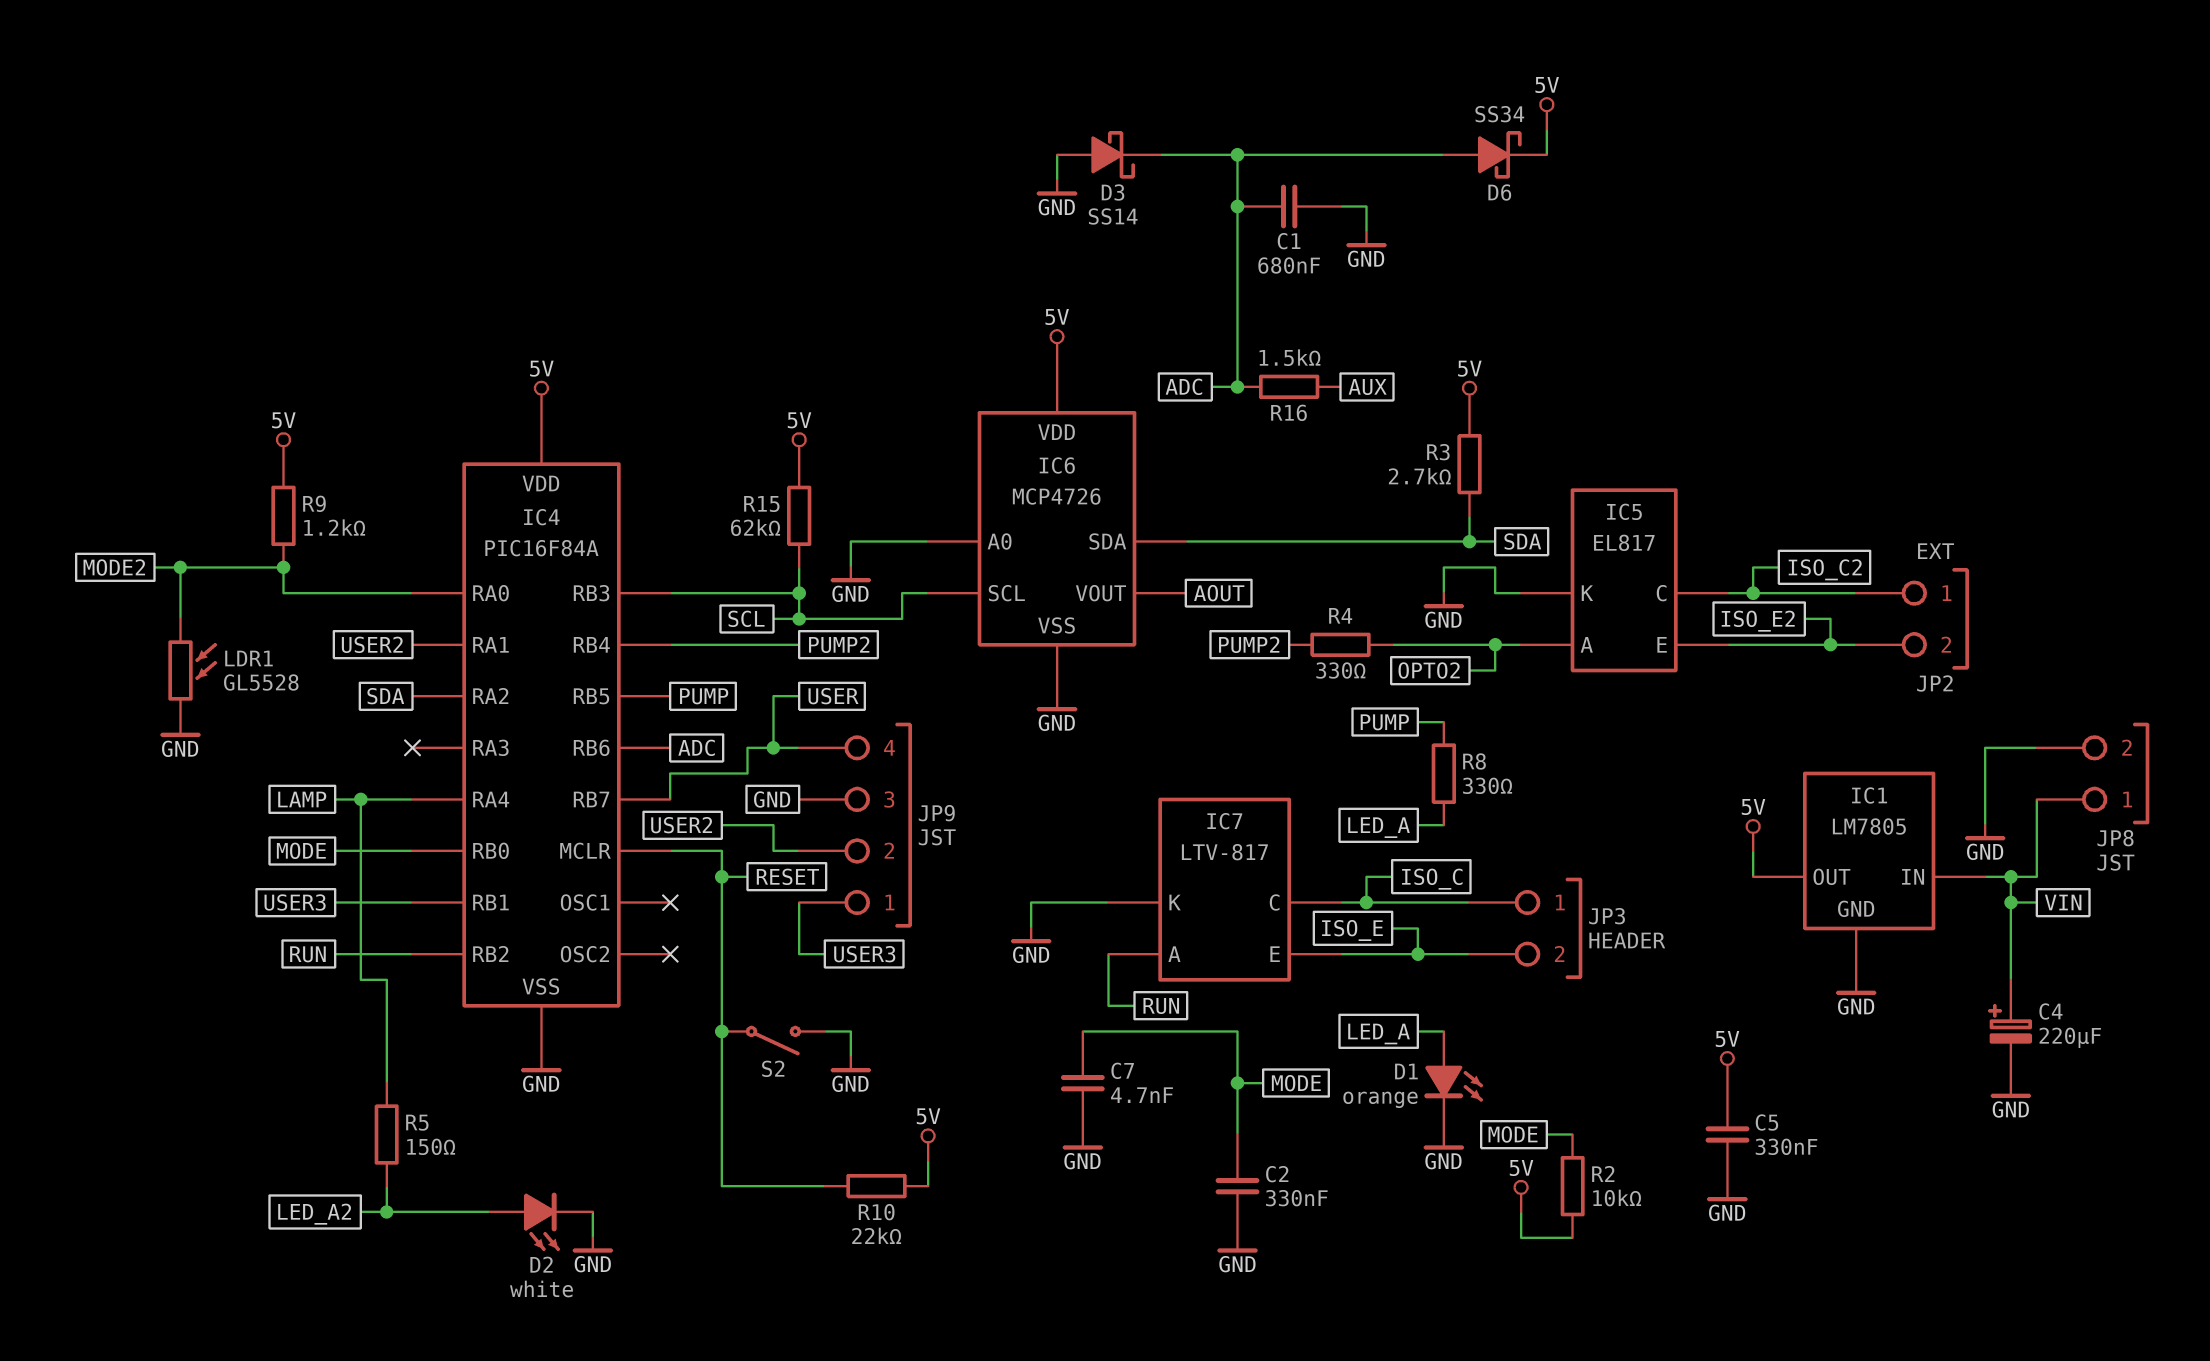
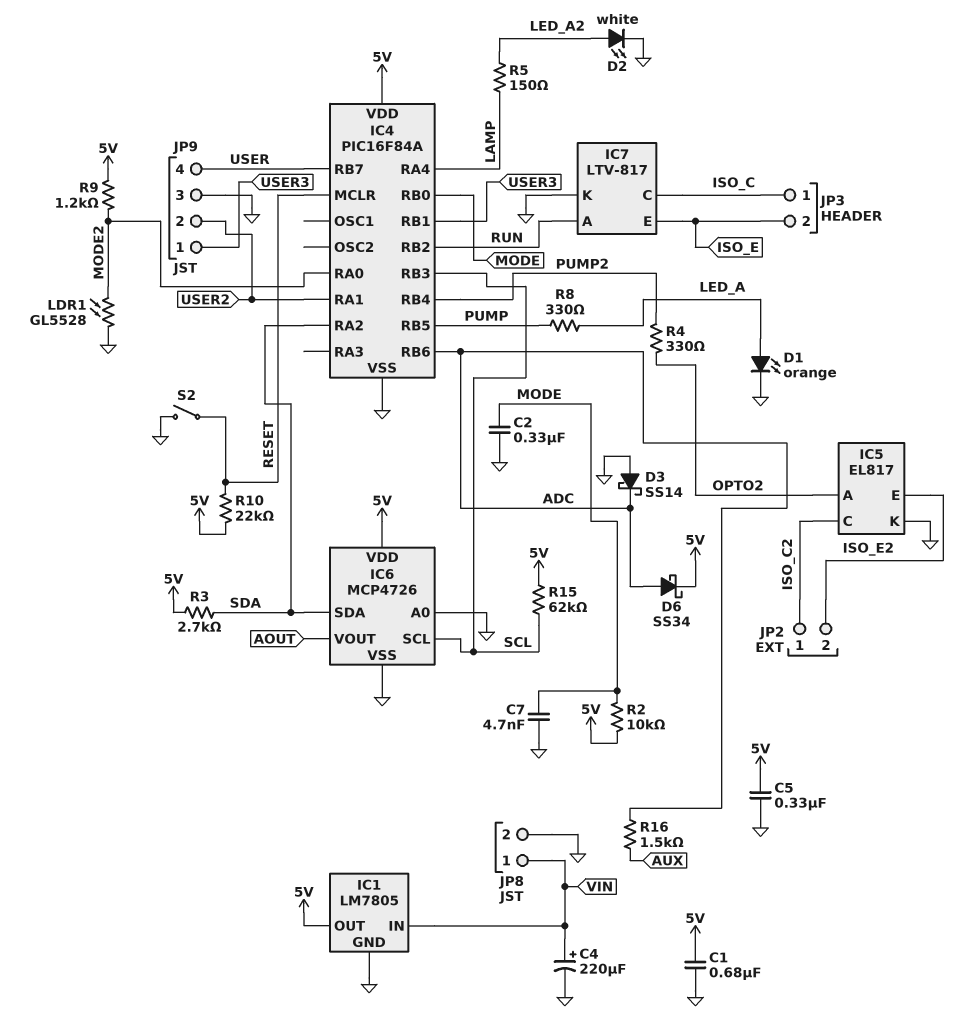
C1: 680nF (ADC, GND) -> 680nF (5V, GND)

